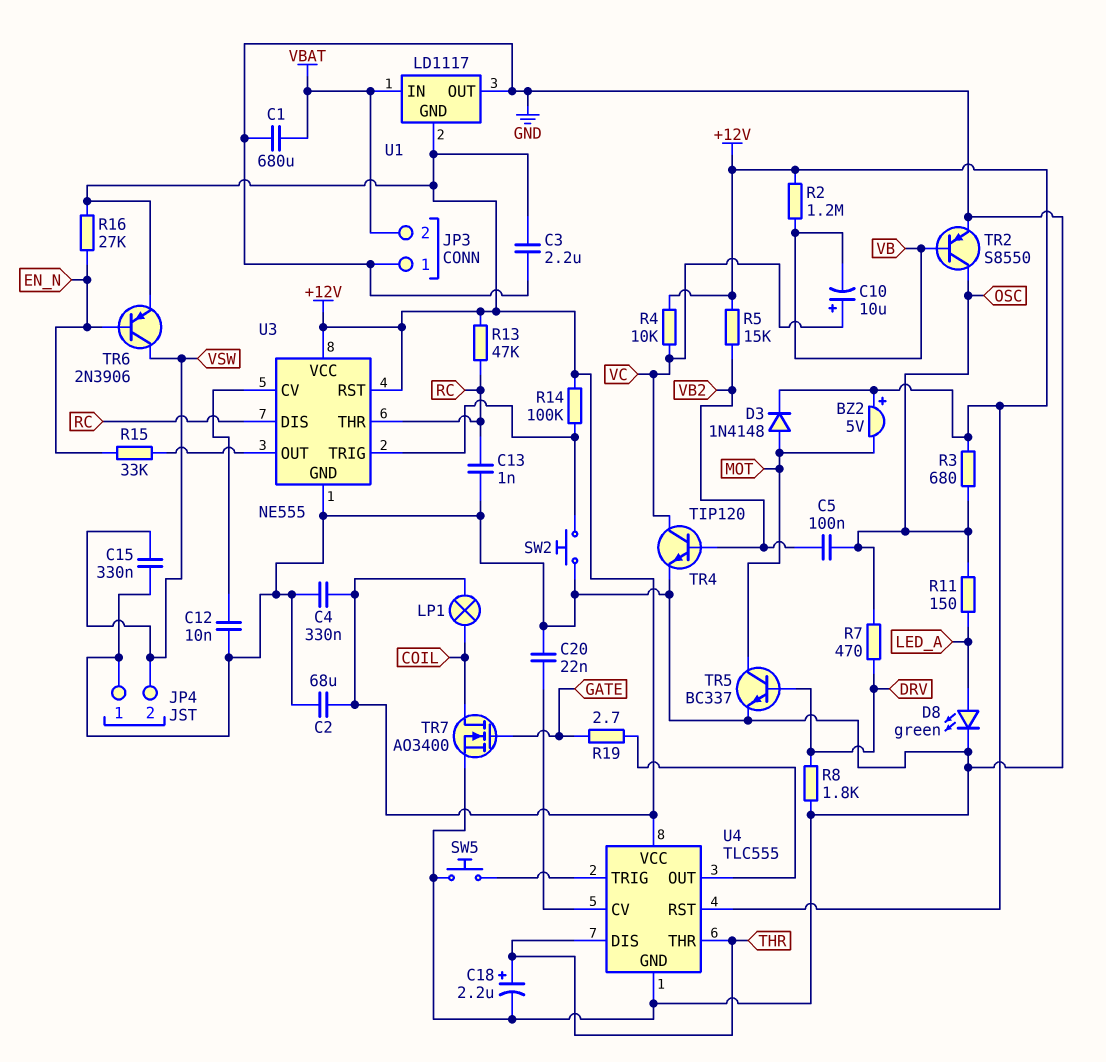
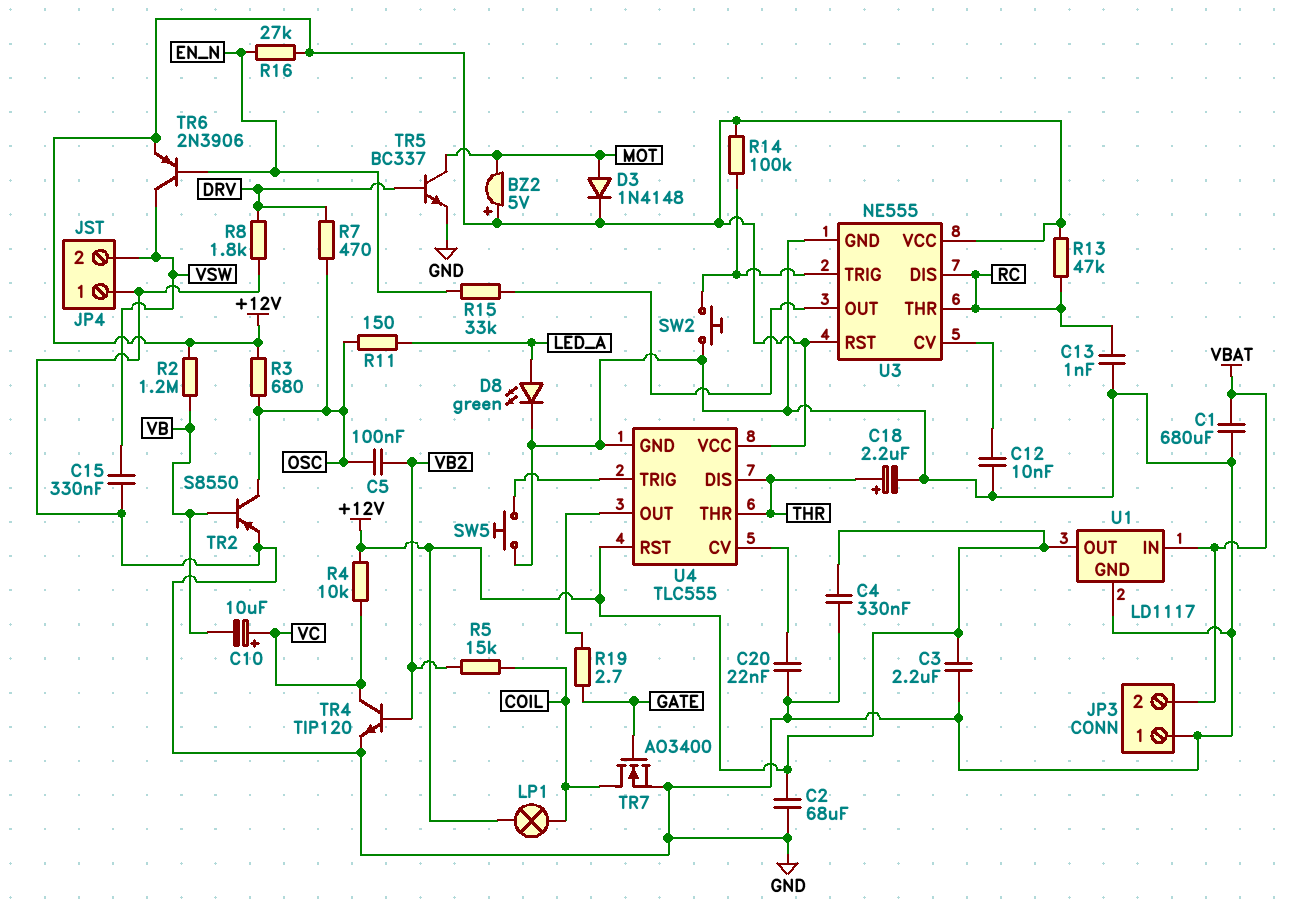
R5: 15k (+12V, VB2) -> 15k (COIL, VB2)
U1 pin GND: +12V -> GND
U1 pin OUT: GND -> +12V

